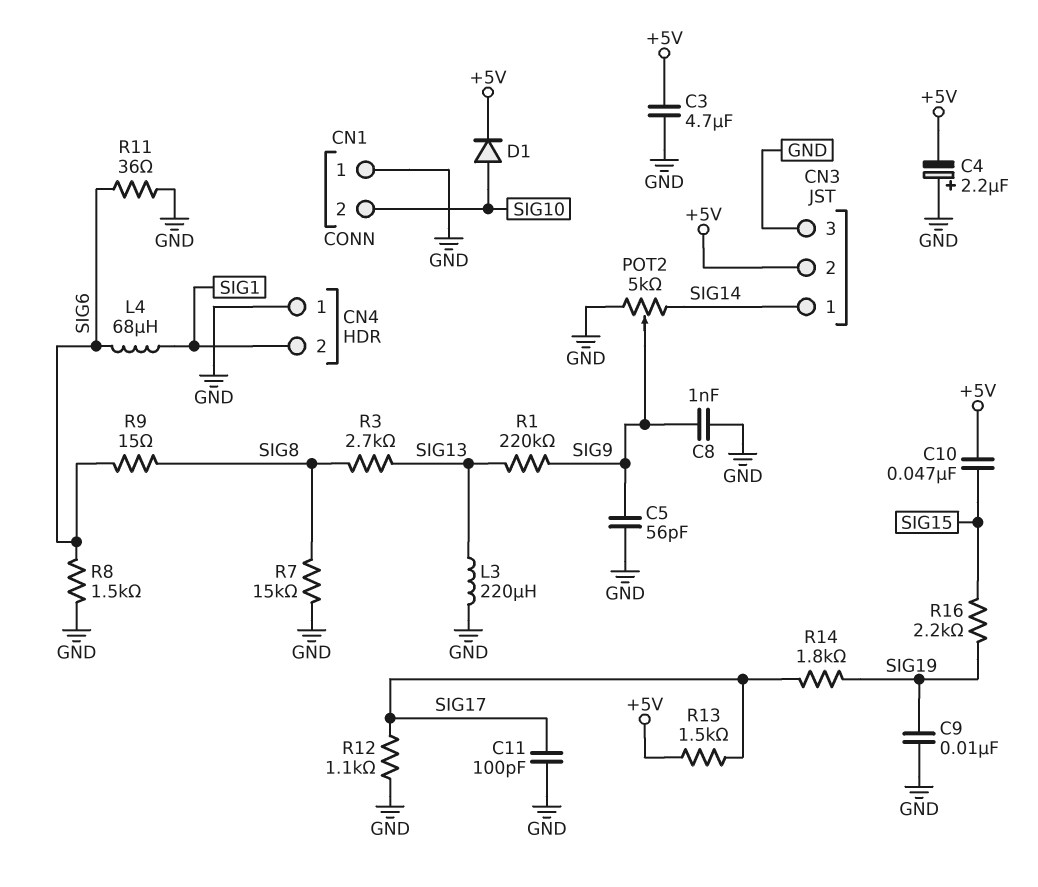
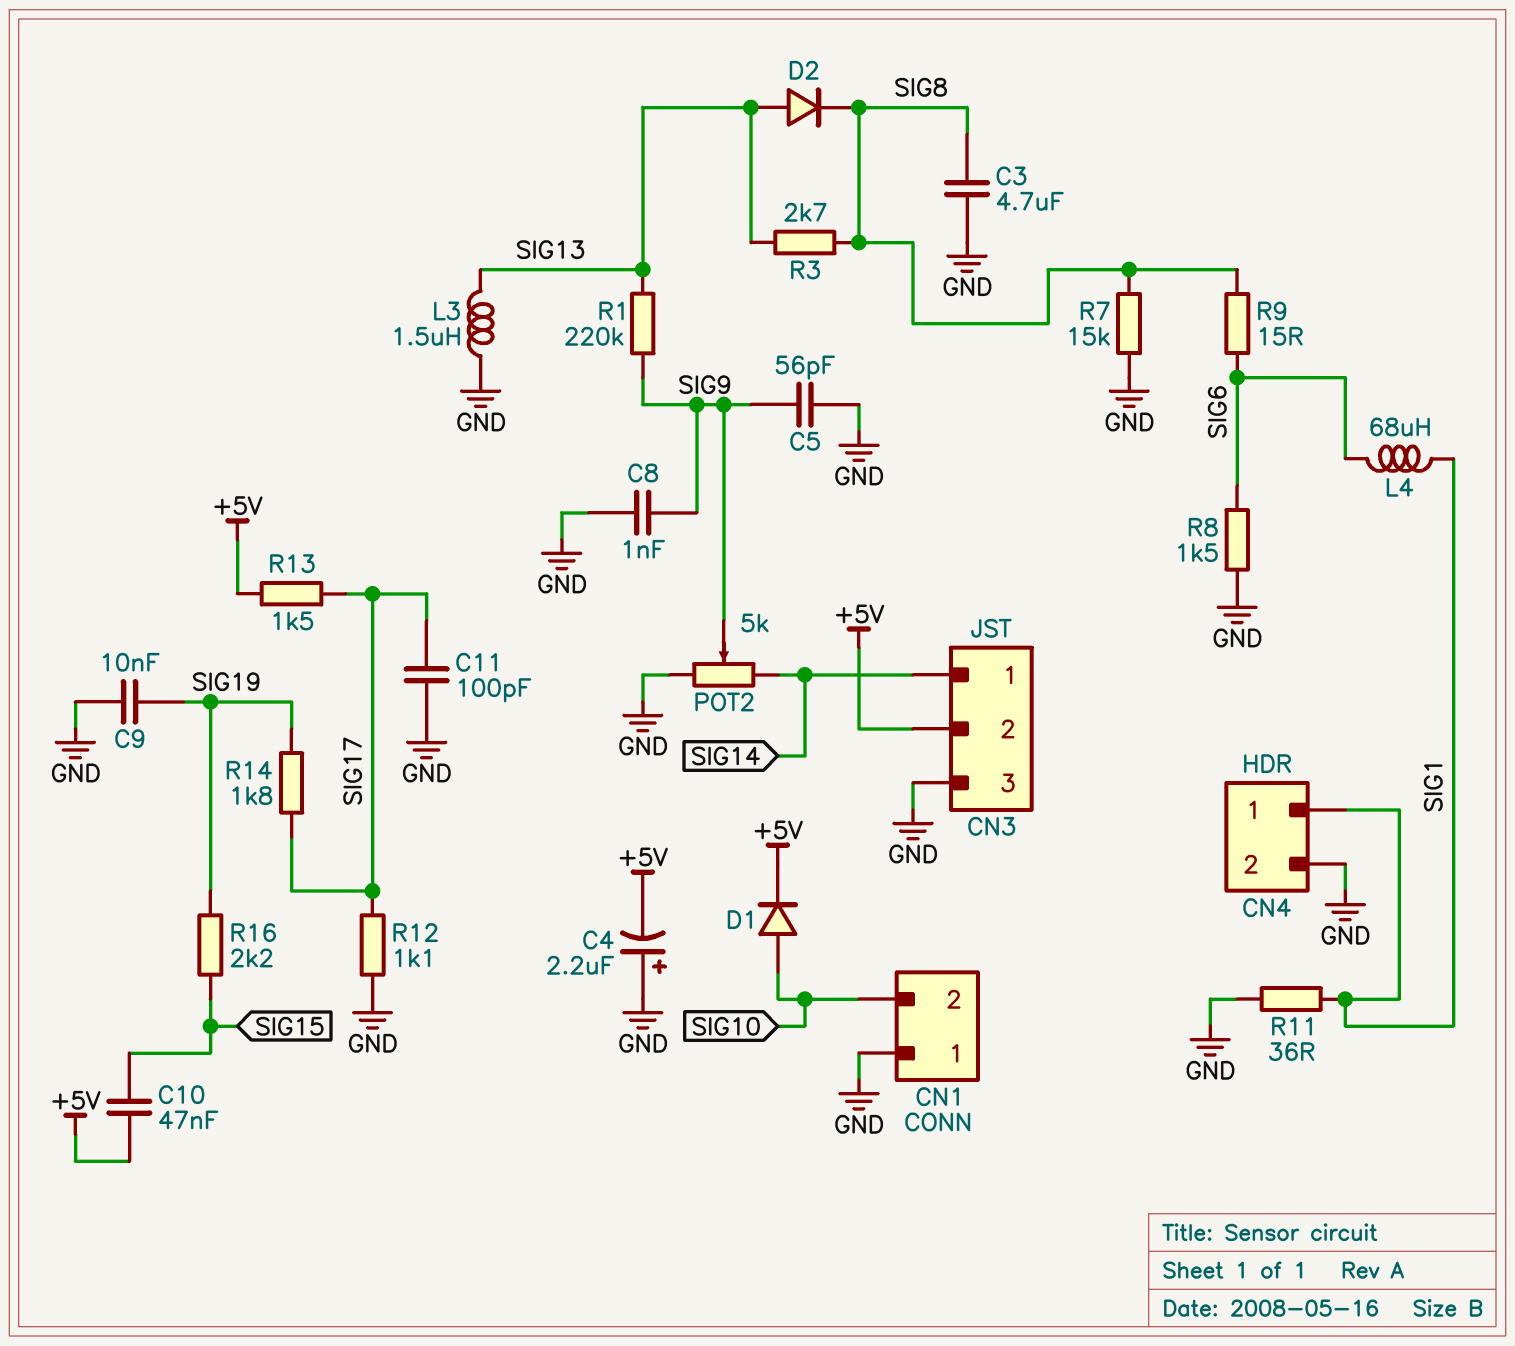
C3: 4.7uF (+5V, GND) -> 4.7uF (GND, SIG8)
CN4 pin 1: GND -> SIG1
CN4 pin 2: SIG1 -> GND
D2: none -> diode (A SIG13, K SIG8)
L3: 220uH (GND, SIG13) -> 1.5uH (GND, SIG13)
R11: 36 (GND, SIG6) -> 36 (GND, SIG1)

